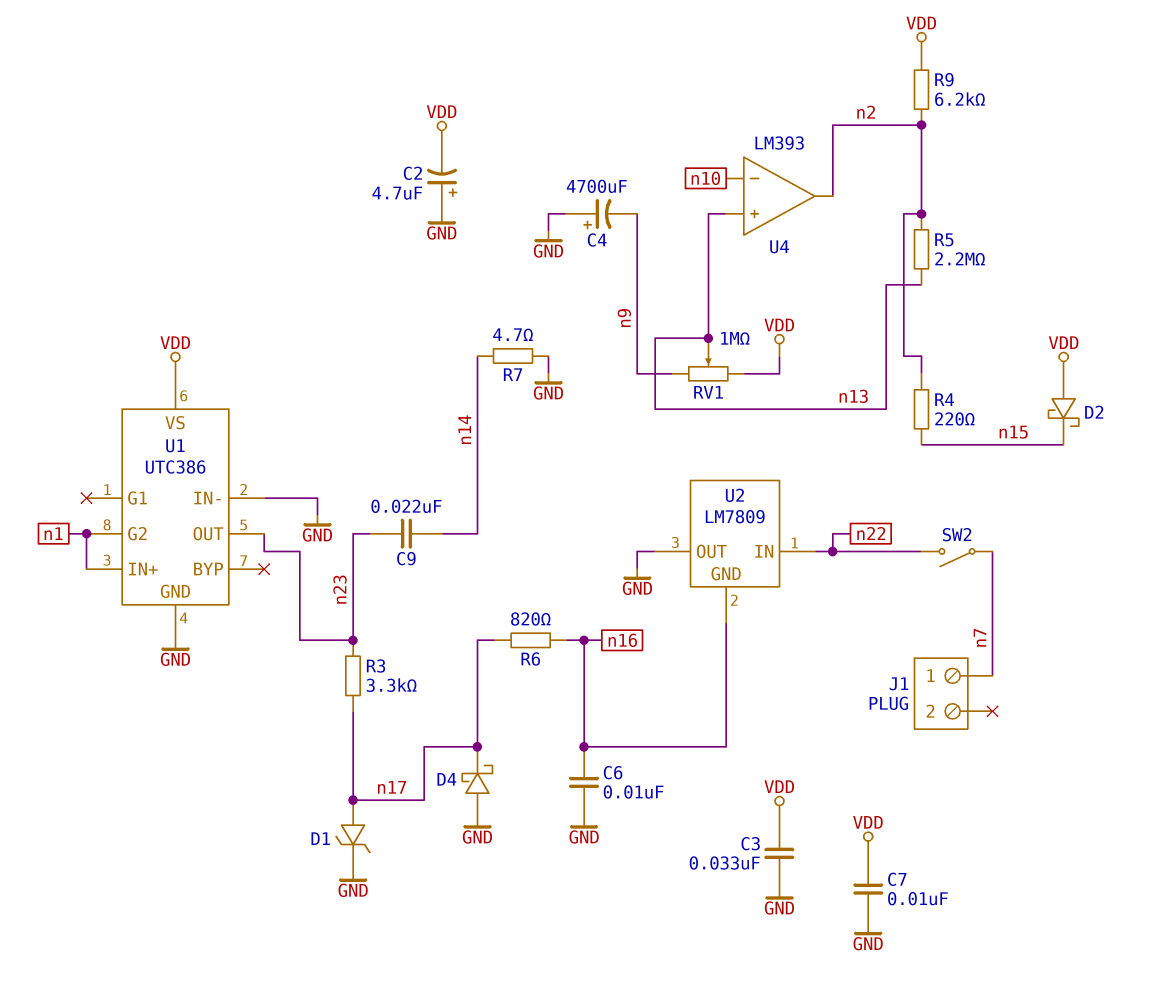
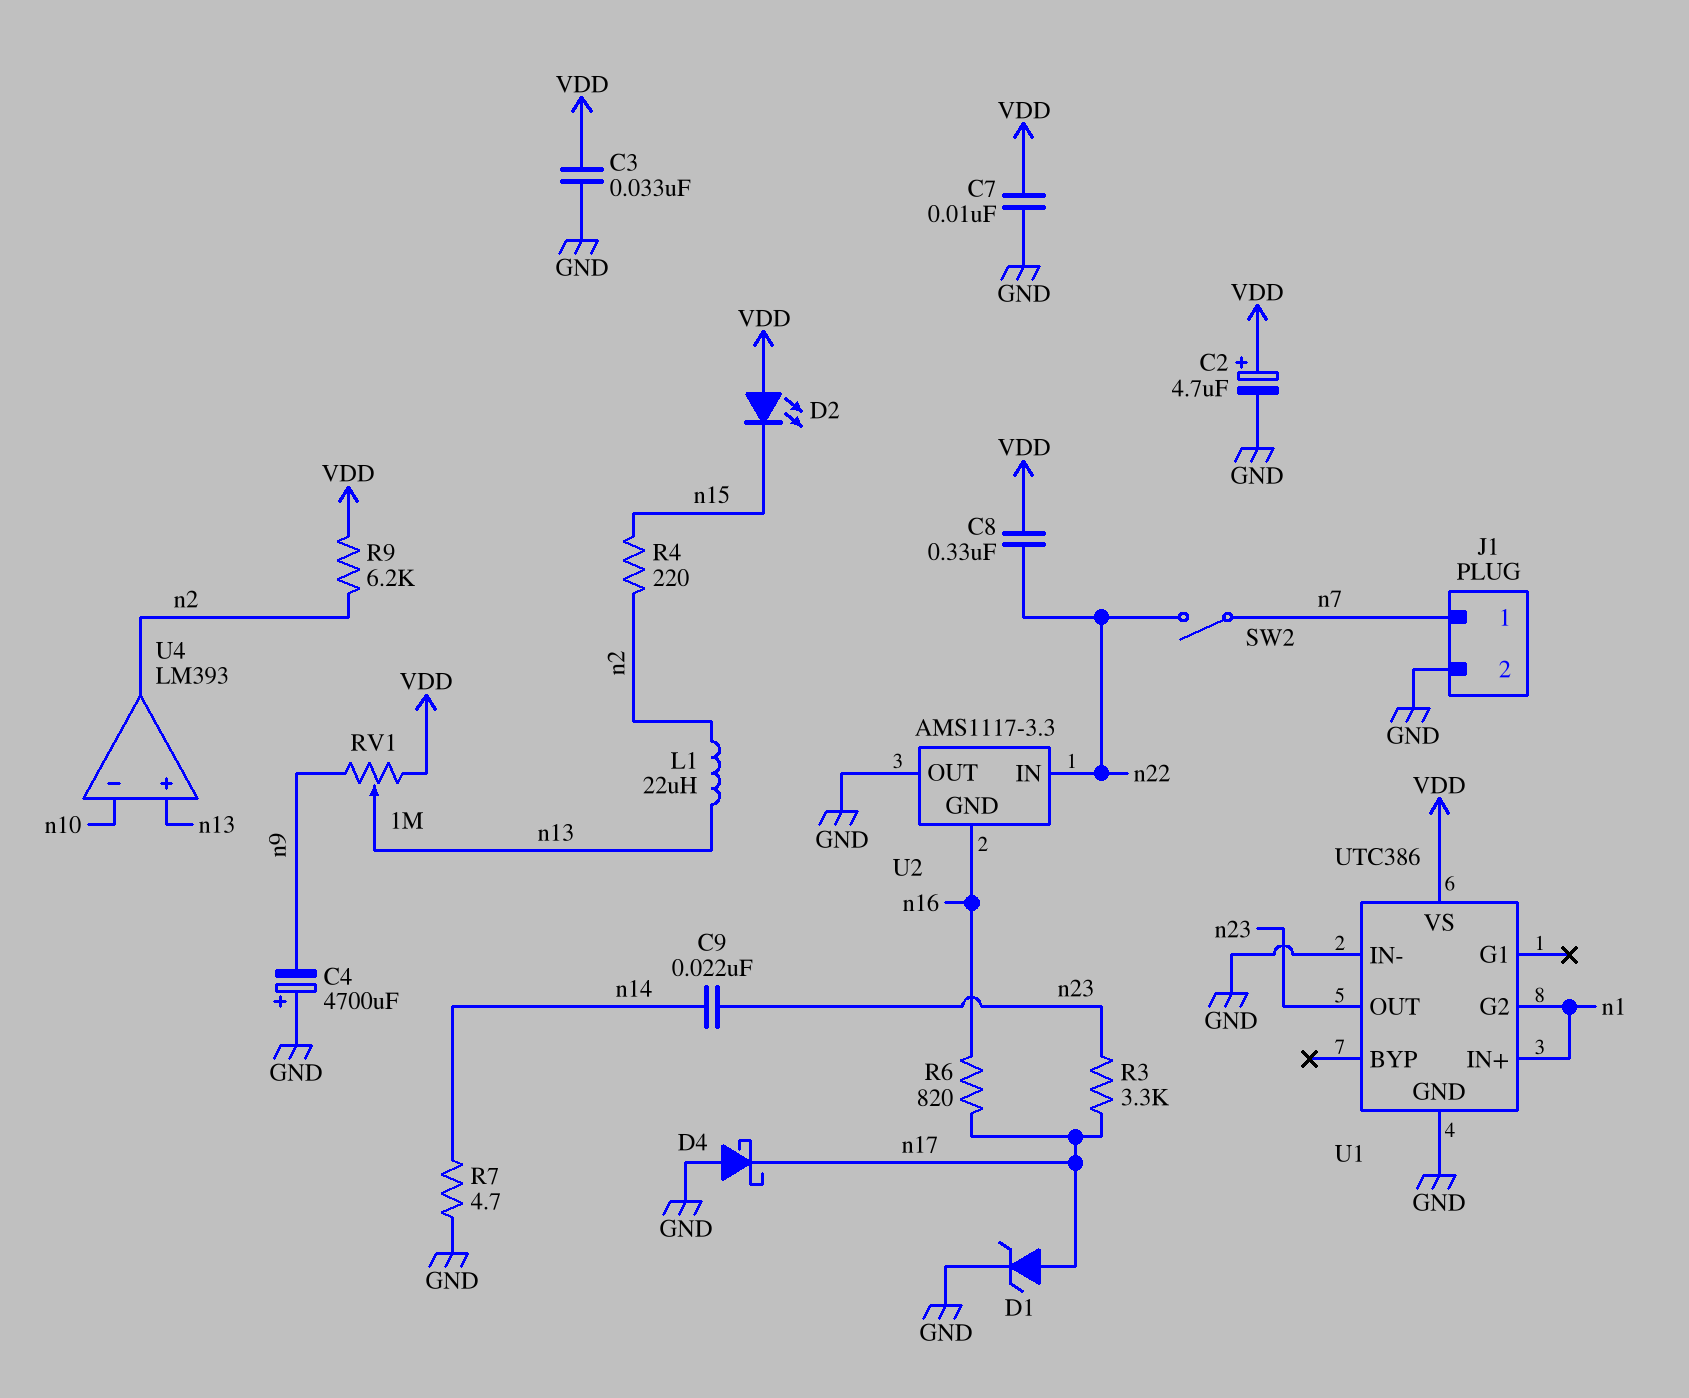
C2: 4.7uF (plus GND, minus VDD) -> 4.7uF (plus VDD, minus GND)
C6: 10nF (GND, n16) -> none
C8: none -> 330nF (VDD, n22)
D2: schottky (A VDD, K n15) -> LED (A VDD, K n15)
J1 pin 2: none -> GND
L1: none -> 22uH (n2, n13)
R5: 2.2M (n2, n13) -> none
U2: LM7809 -> AMS1117-3.3

